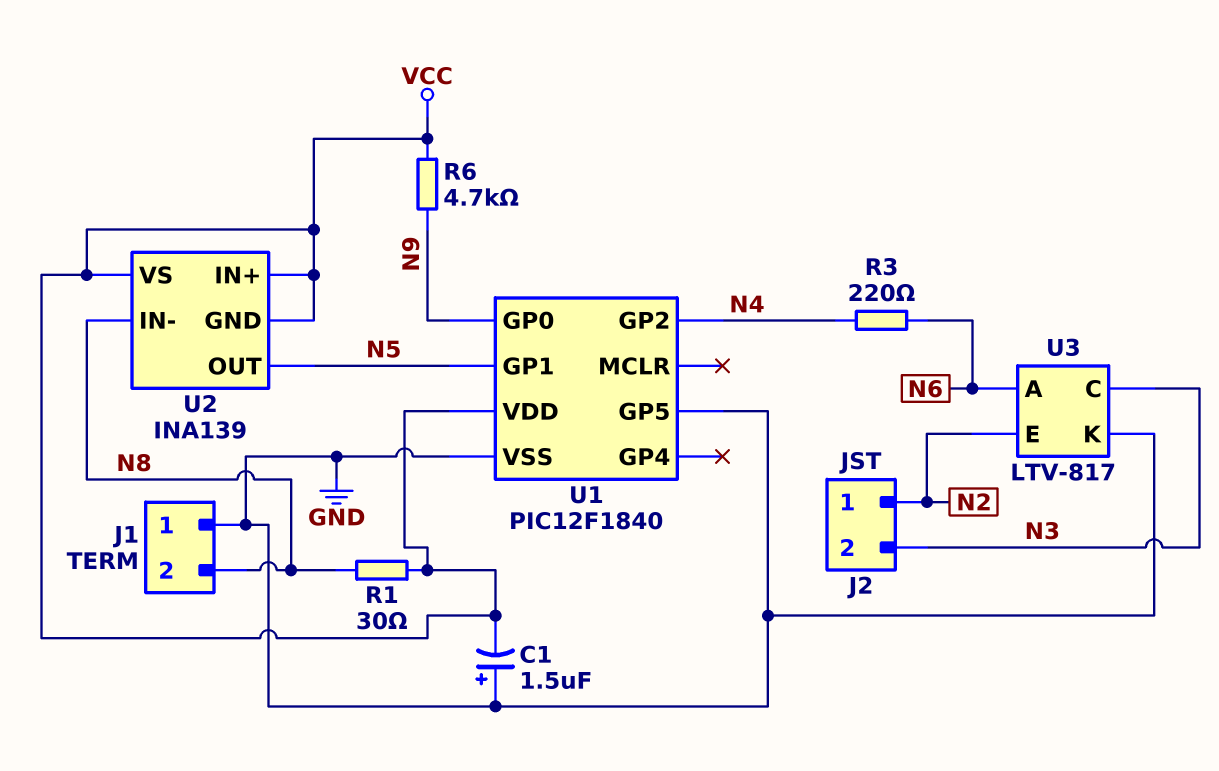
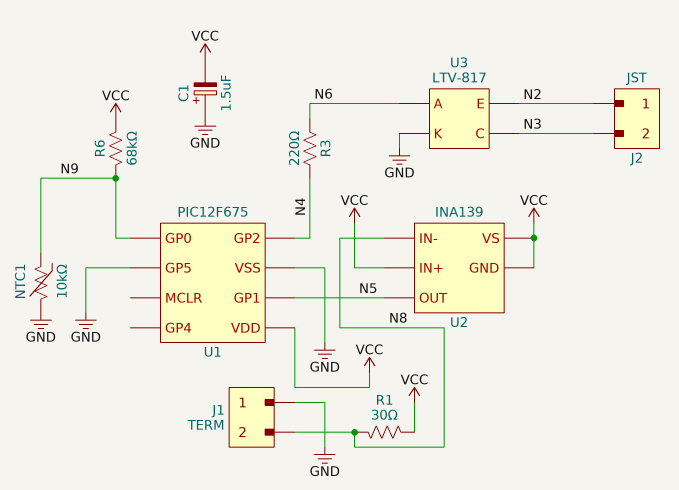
NTC1: none -> 10k (GND, N9)
R6: 4.7k (N9, VCC) -> 68k (N9, VCC)
U1: PIC12F1840 -> PIC12F675

